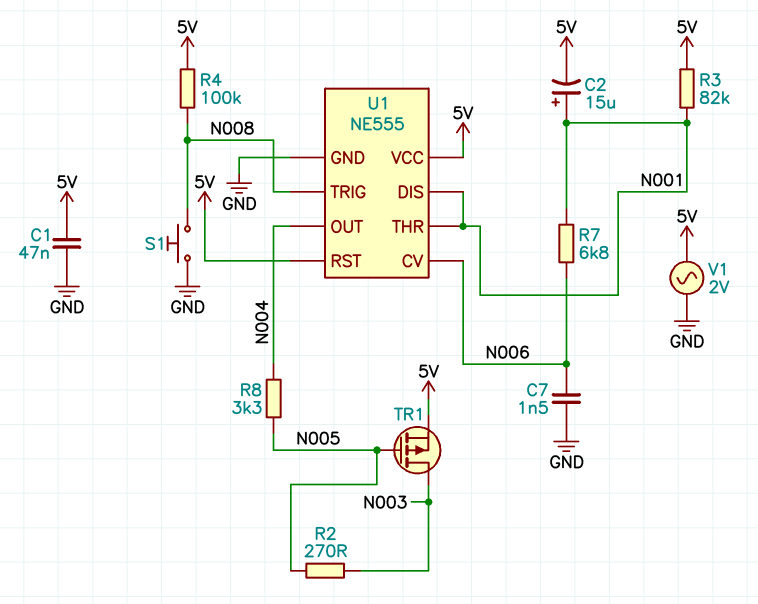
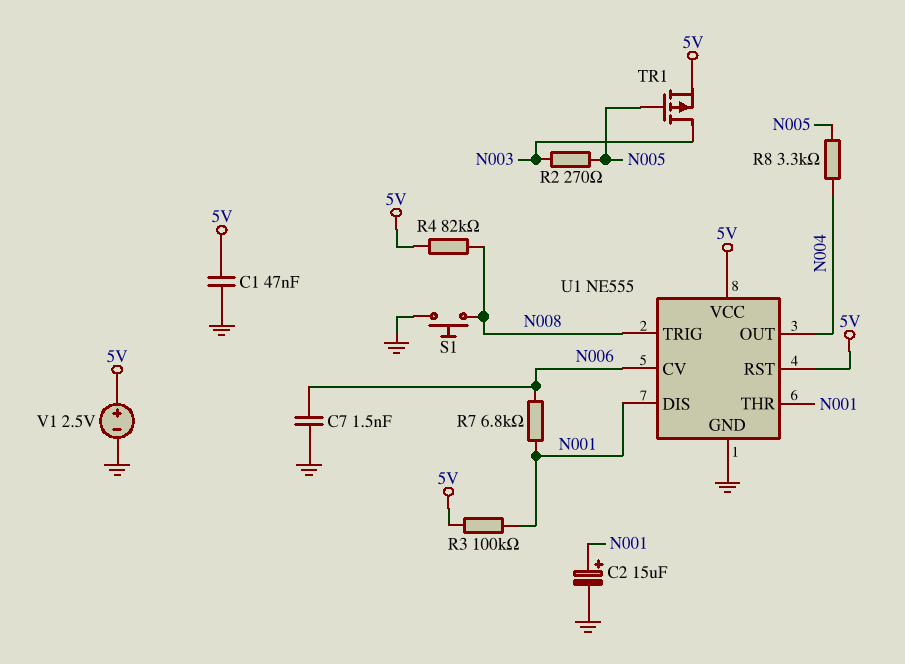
C2: 15uF (plus N001, minus 5V) -> 15uF (plus N001, minus GND)
R3: 82k (5V, N001) -> 100k (5V, N001)
R4: 100k (5V, N008) -> 82k (5V, N008)
V1: AC 2V (5V, GND) -> 2.5V (plus 5V, minus GND)

